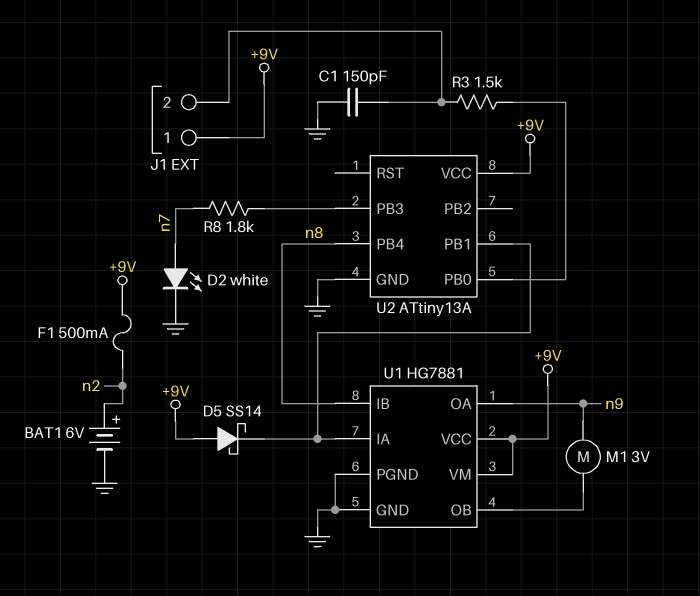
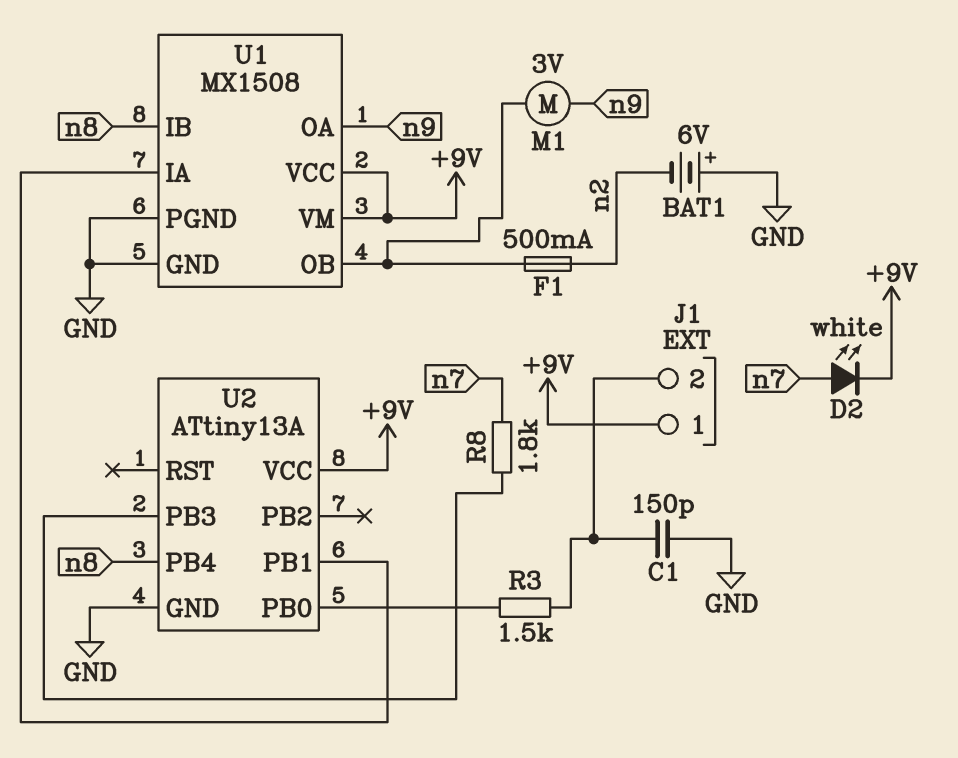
BAT1: 6V (plus n2, minus GND) -> 6V (plus GND, minus n2)
D2: LED white (A n7, K GND) -> LED white (A n7, K +9V)
D5: schottky SS14 (A +9V, K U1/IA) -> none
F1: 500mA (+9V, n2) -> 500mA (U1/OB, n2)
U1: HG7881 -> MX1508

